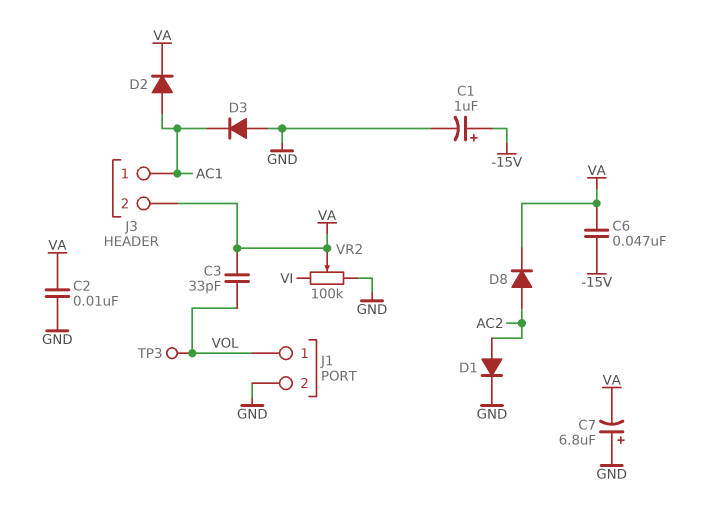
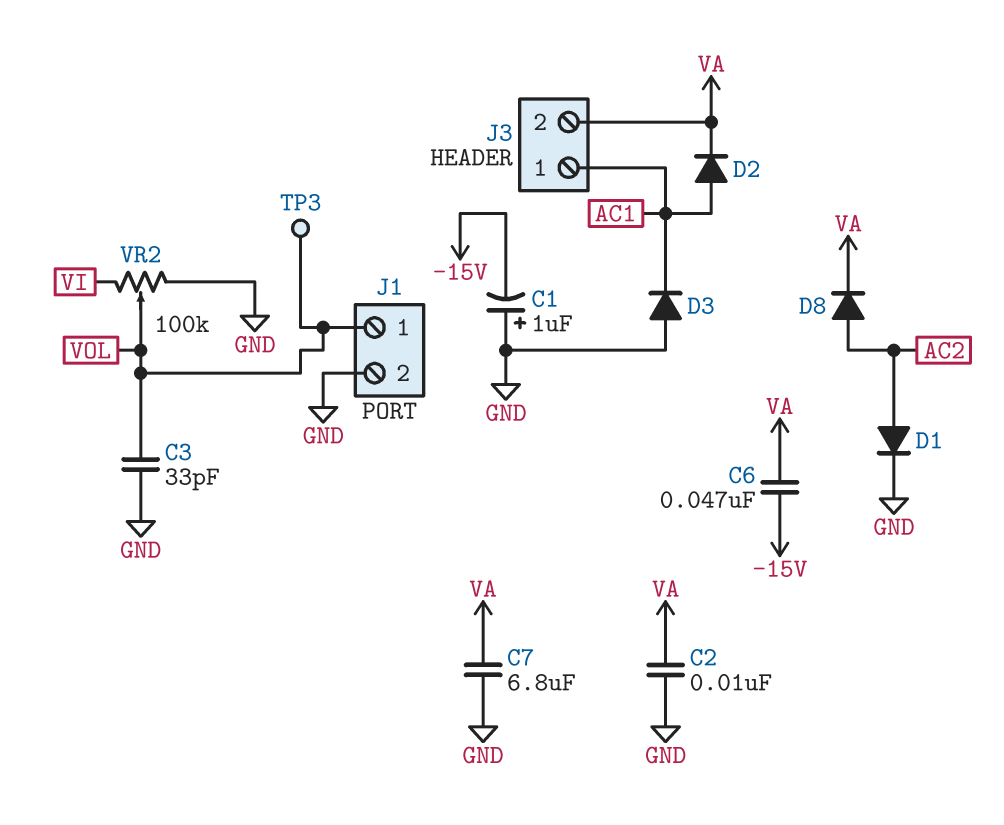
C1: 1uF (plus -15V, minus GND) -> 1uF (plus GND, minus -15V)
C3: 33pF (VA, VOL) -> 33pF (GND, VOL)
C7: 6.8uF (plus GND, minus VA) -> 6.8uF (GND, VA)
VR2: 100k (GND, VI, wiper VA) -> 100k (GND, VI, wiper VOL)

